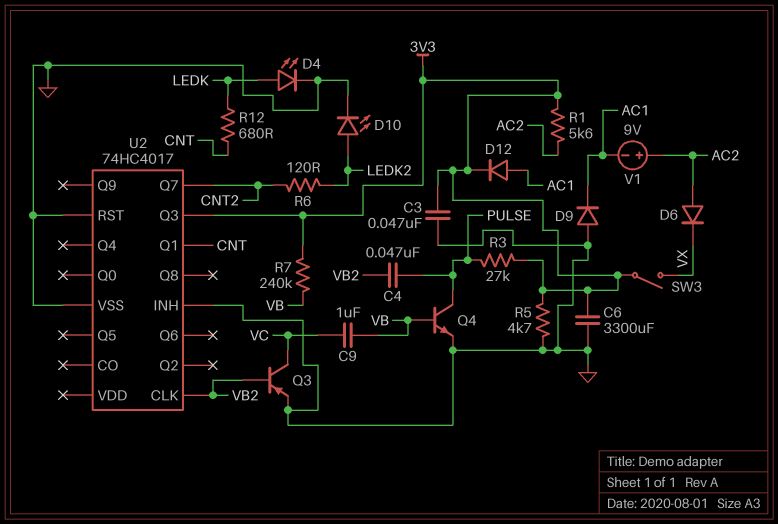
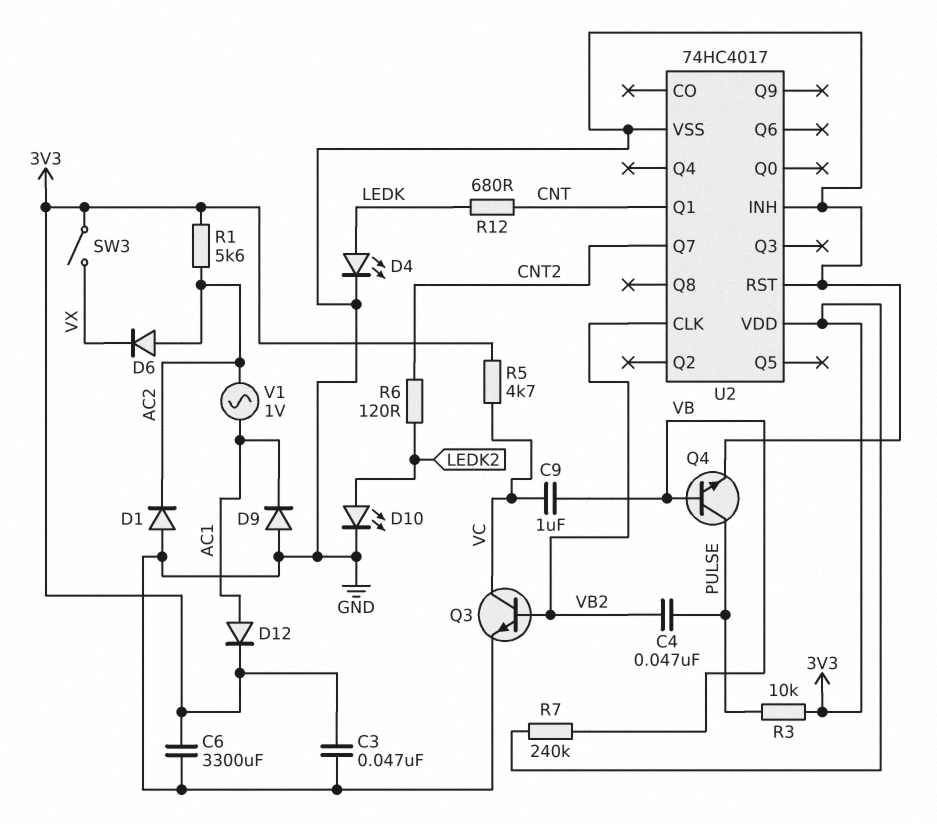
D1: none -> diode (A GND, K AC2)
Q3: PNP (B VB2, C VC, E GND) -> NPN (B VB2, C VC, E GND)
R3: 27k (3V3, PULSE) -> 10k (3V3, PULSE)
R5: 4.7k (3V3, GND) -> 4.7k (3V3, VC)
U2 pin Q3: 3V3 -> none
U2 pin VDD: none -> 3V3
V1: 9V (plus AC2, minus AC1) -> AC 1V (AC1, AC2)

